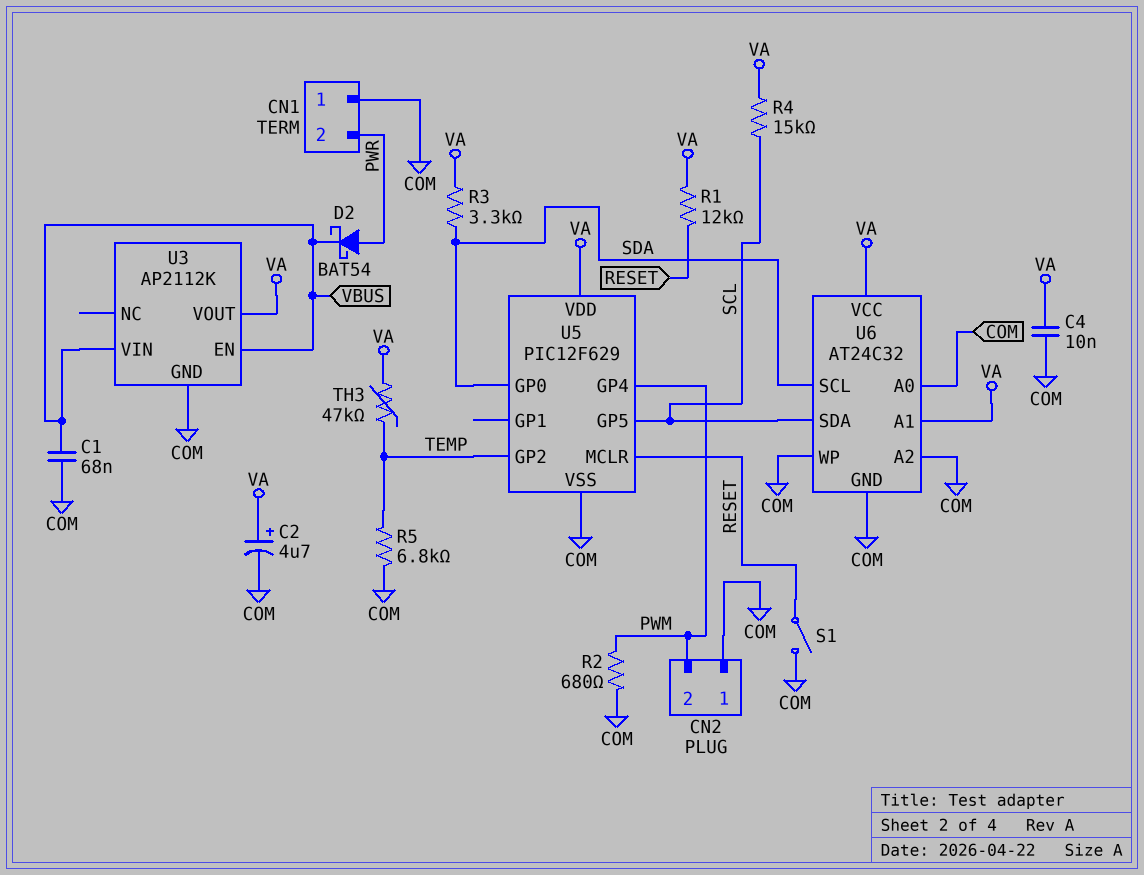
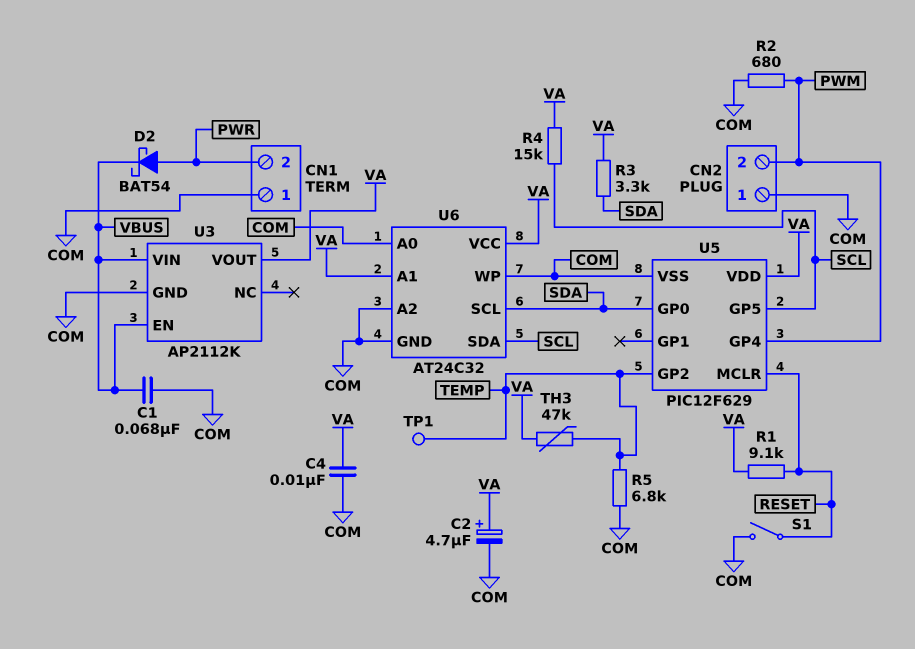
R1: 12k (RESET, VA) -> 9.1k (RESET, VA)
TP1: none -> test point (TEMP)

